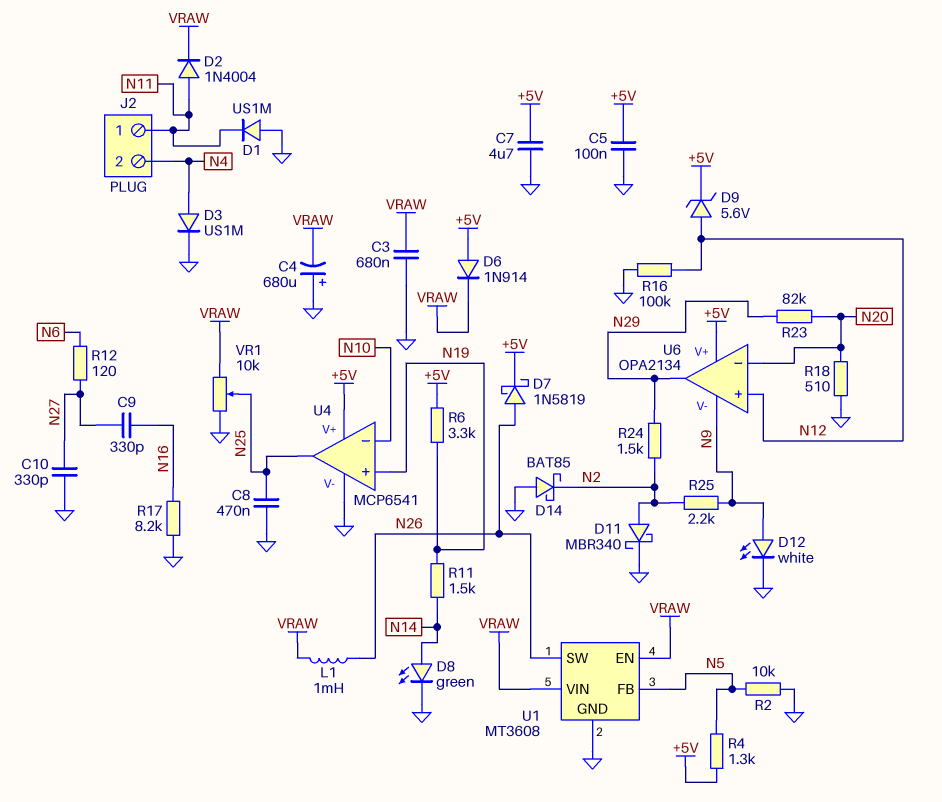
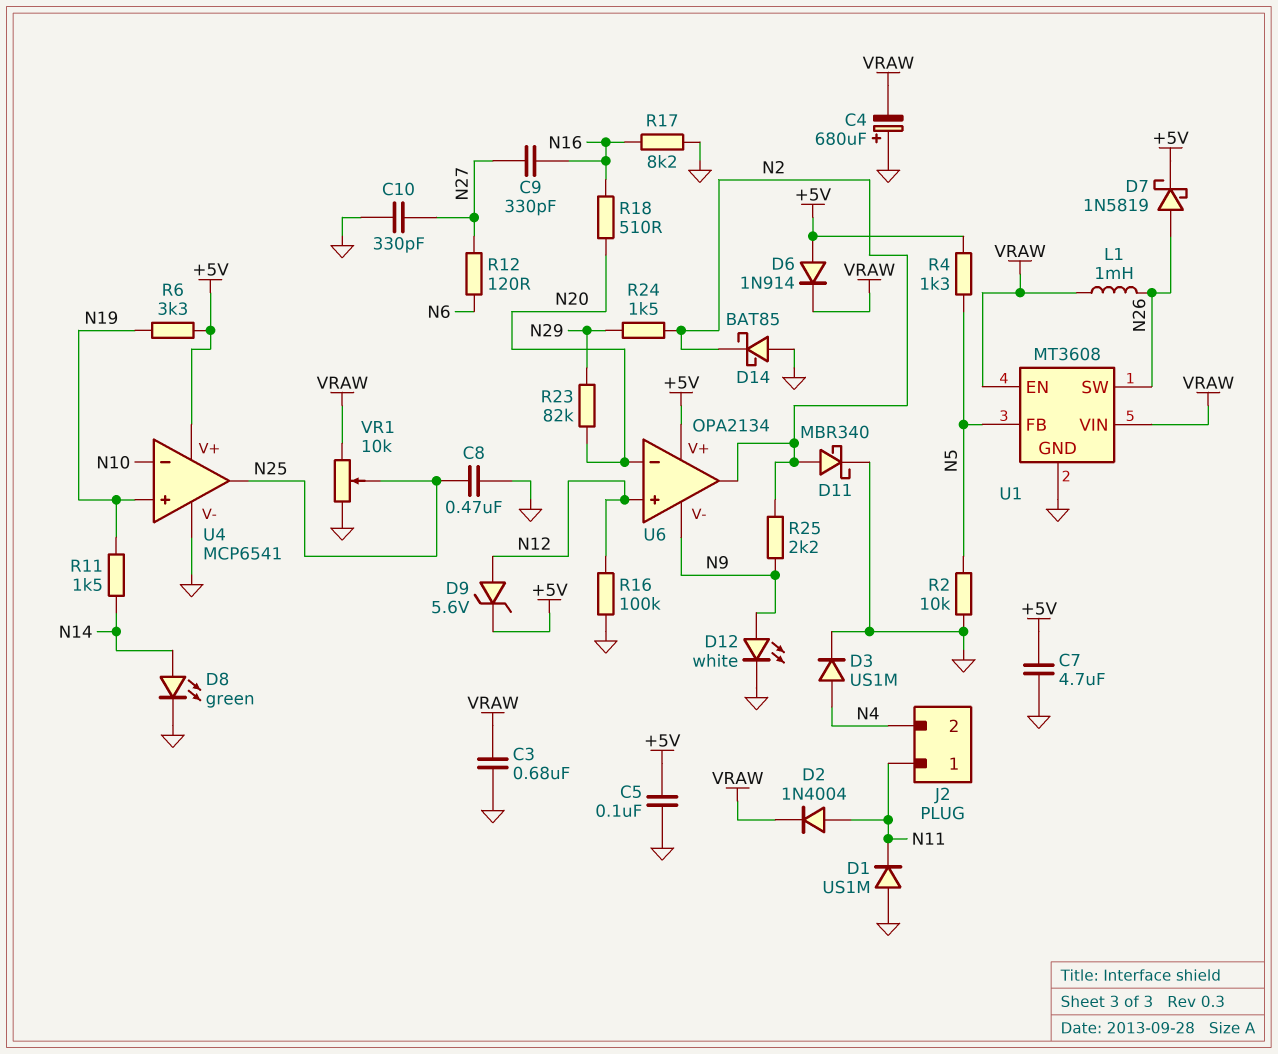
R18: 510 (GND, N20) -> 510 (N16, N20)
U6 pin out: N29 -> N2

